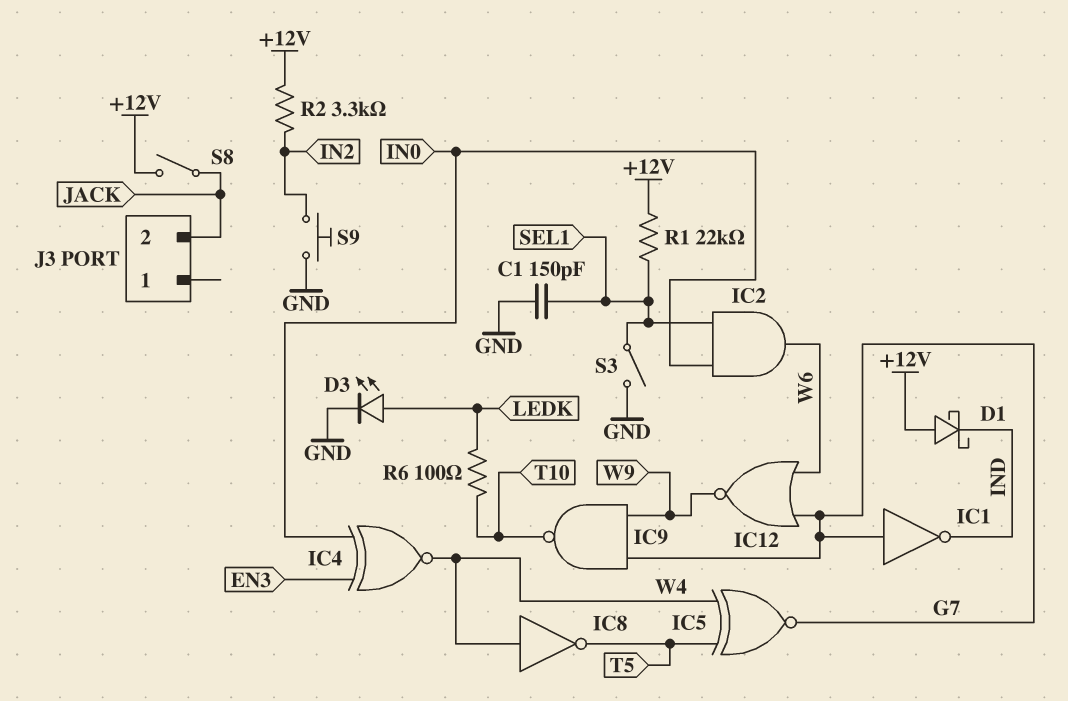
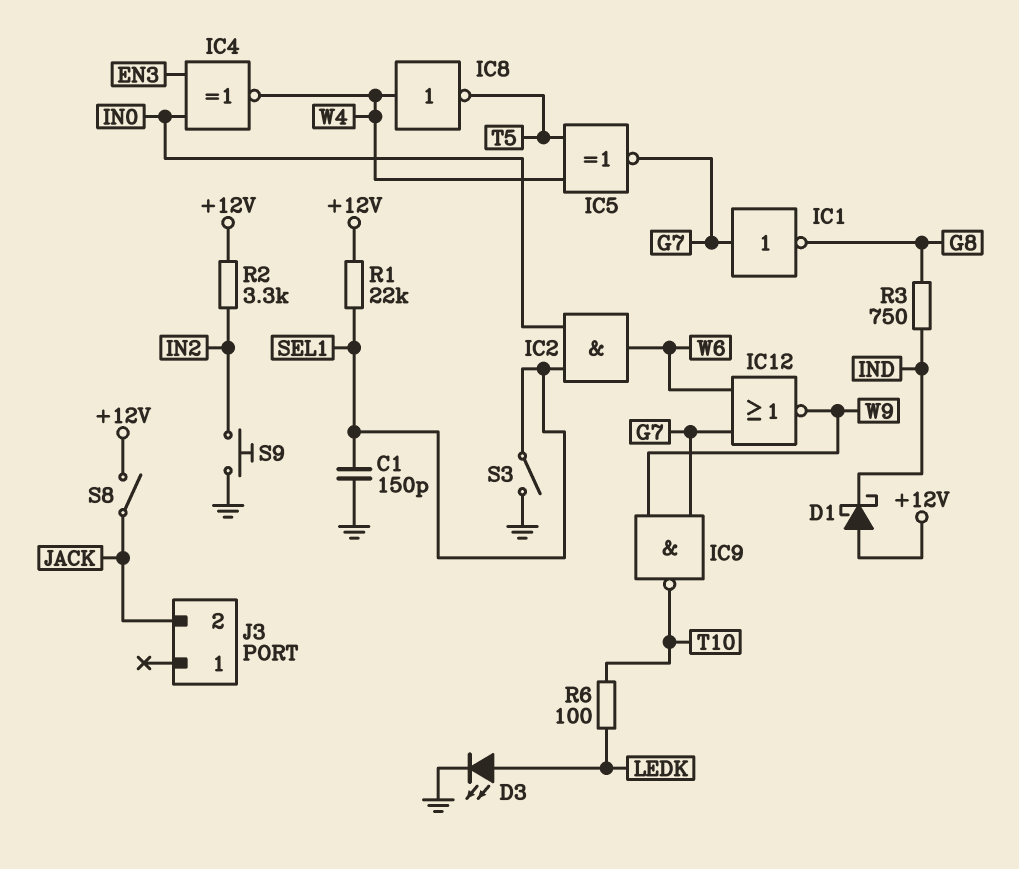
IC1: NOT (in G7, out IND) -> NOT (in G7, out G8)
R3: none -> 750 (G8, IND)

